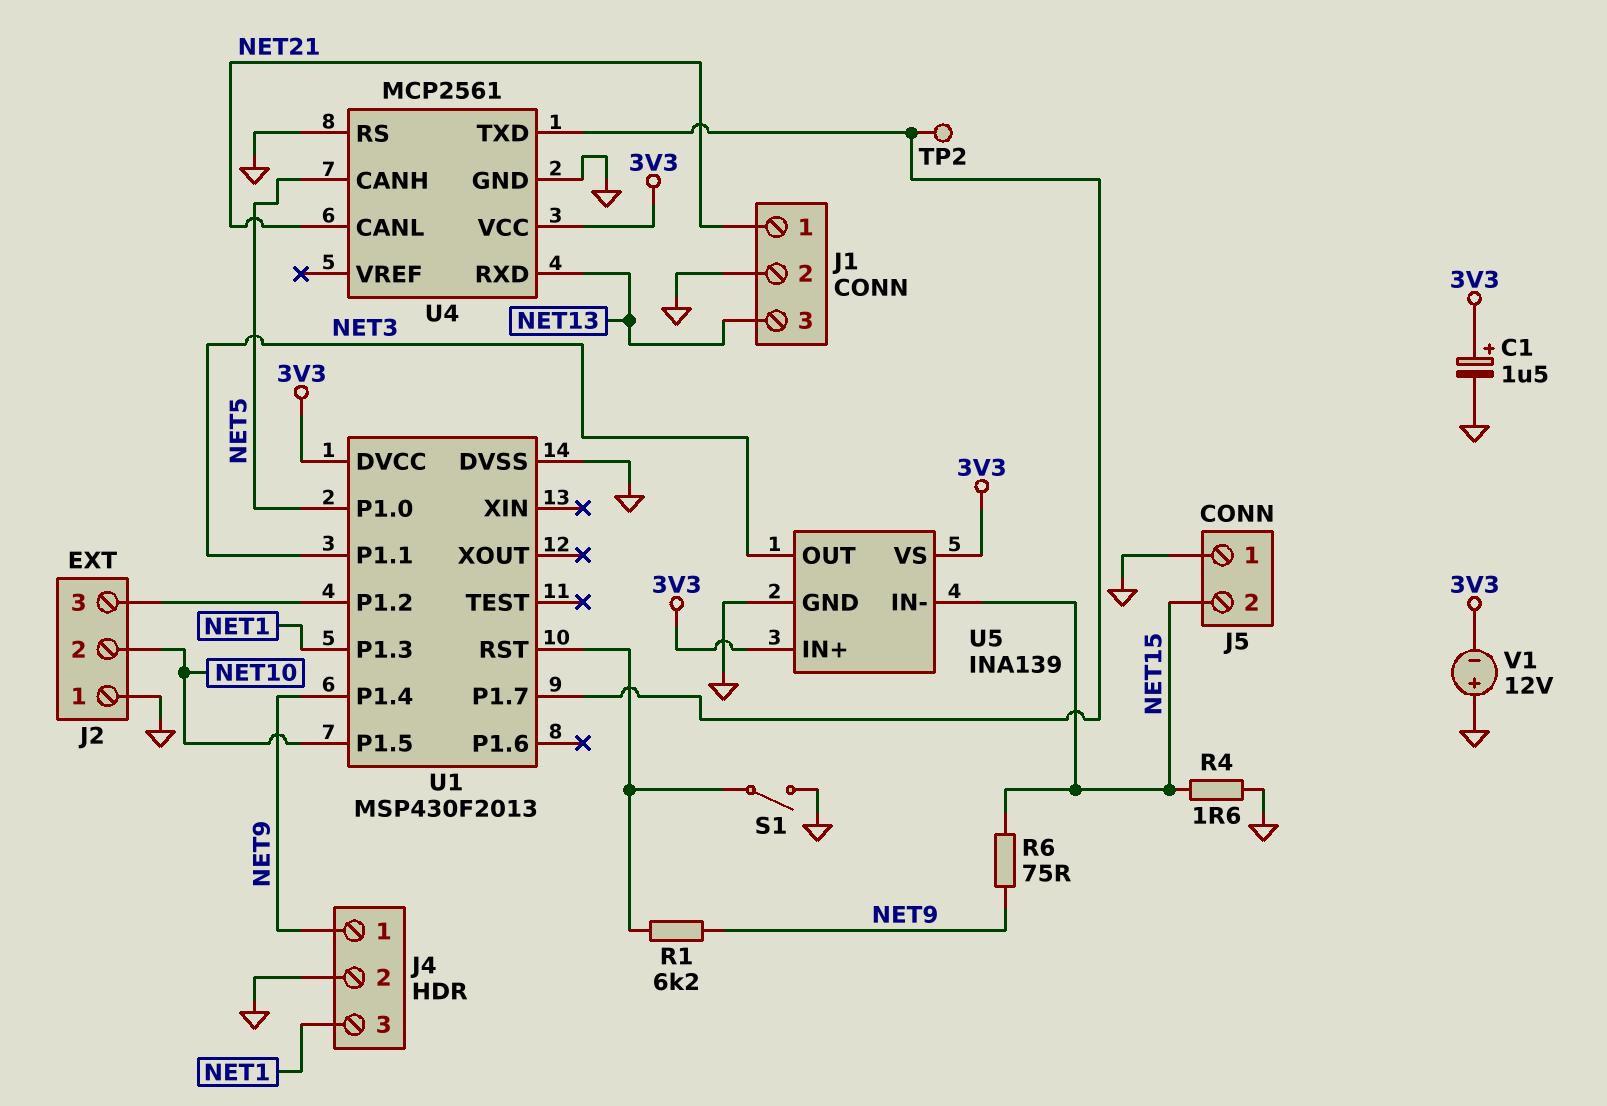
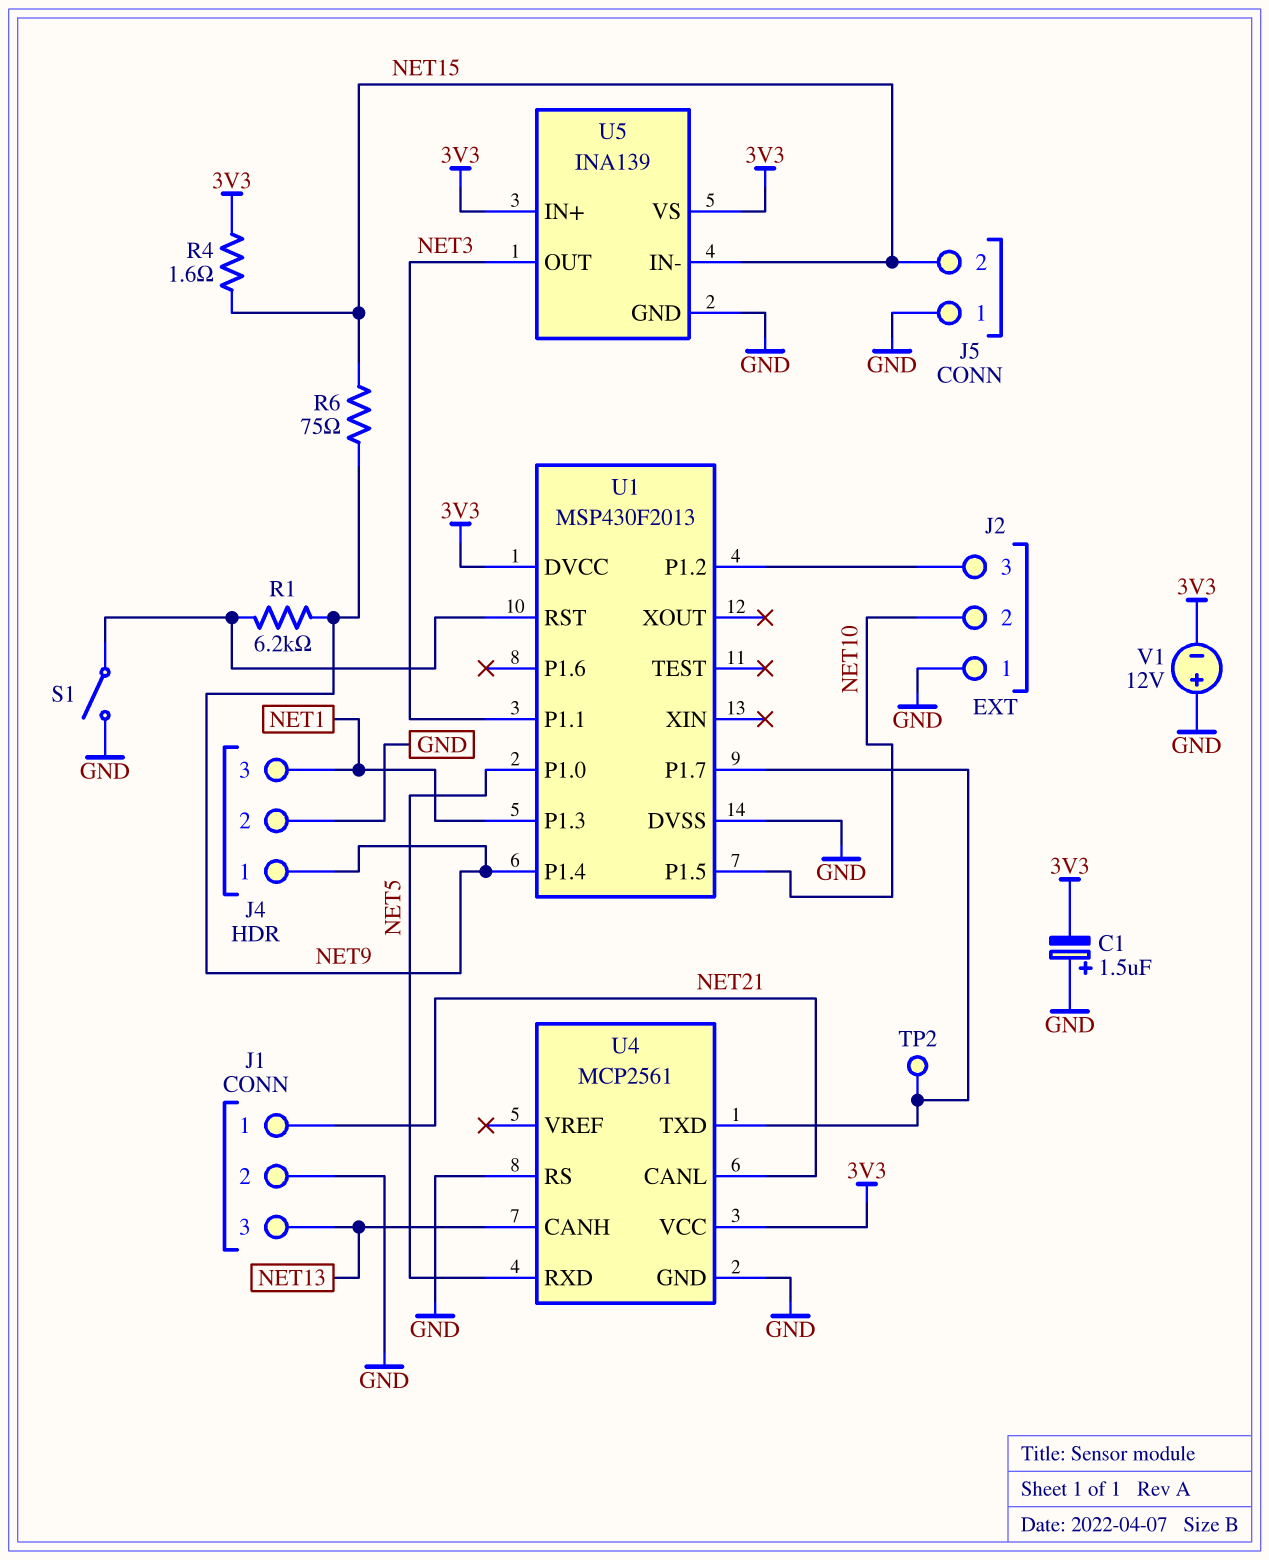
C1: 1.5uF (plus 3V3, minus GND) -> 1.5uF (plus GND, minus 3V3)
R4: 1.6 (GND, NET15) -> 1.6 (3V3, NET15)
U4 pin CANH: NET5 -> NET13
U4 pin RXD: NET13 -> NET5

